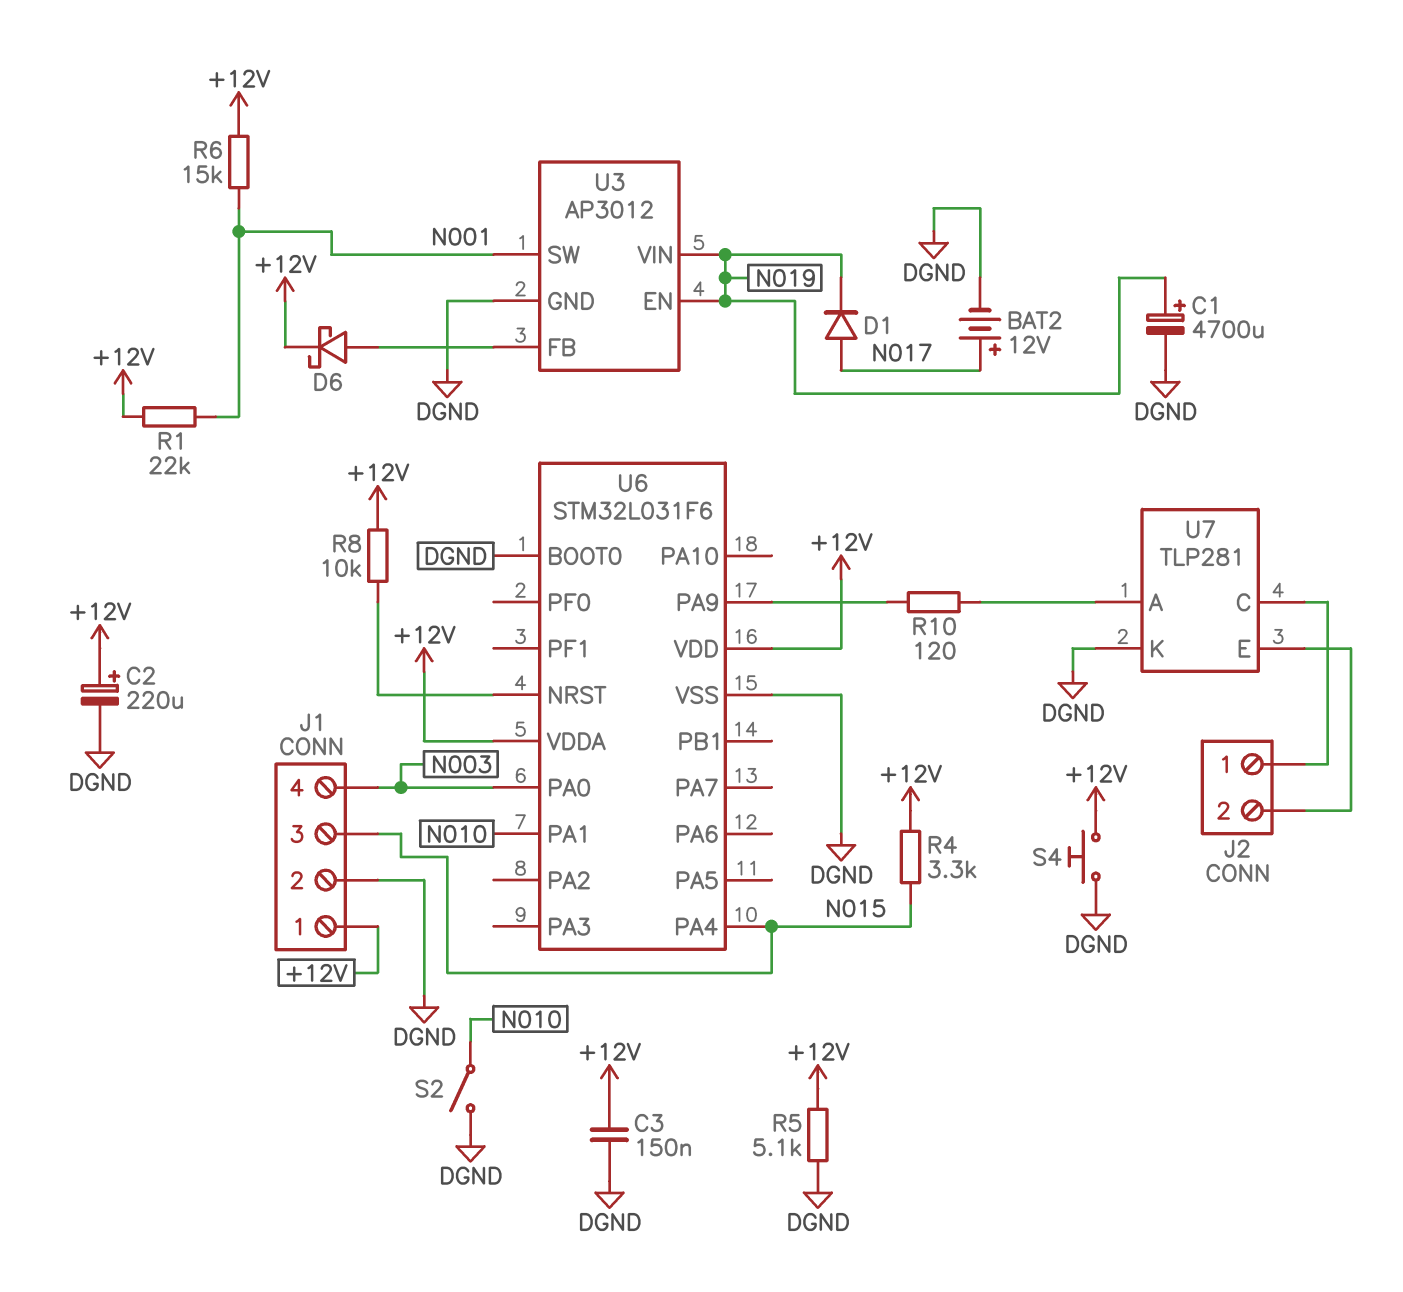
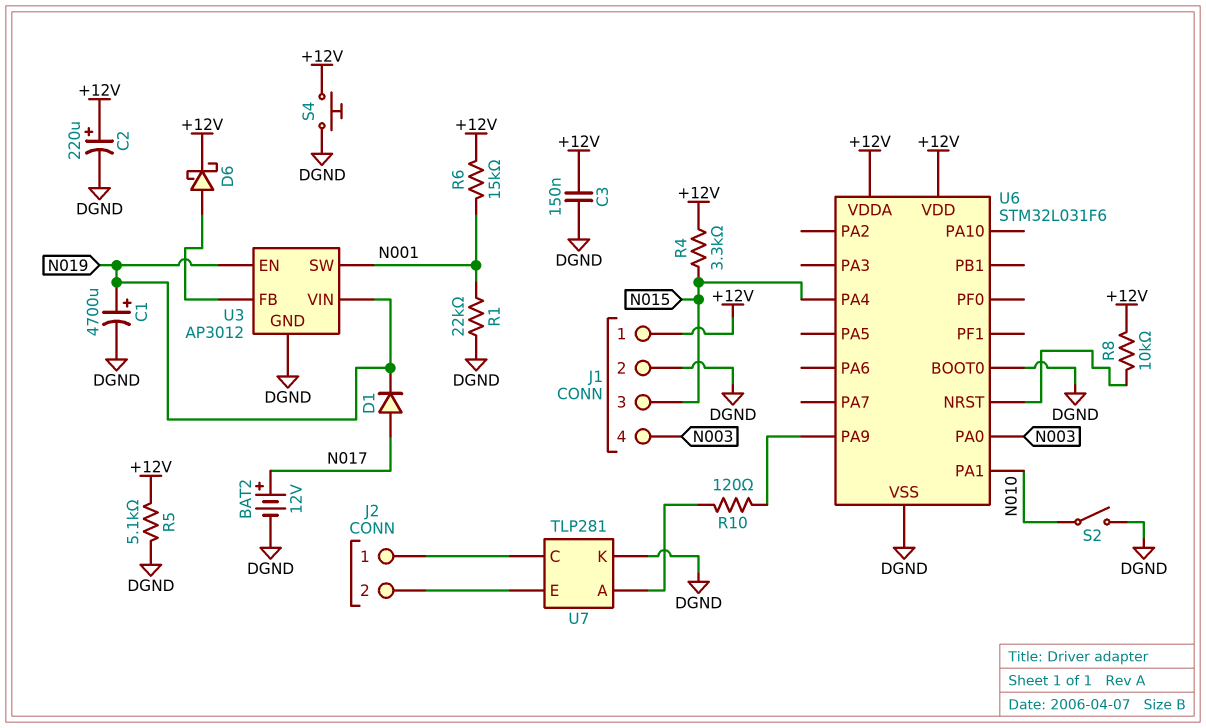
R1: 22k (+12V, N001) -> 22k (DGND, N001)

